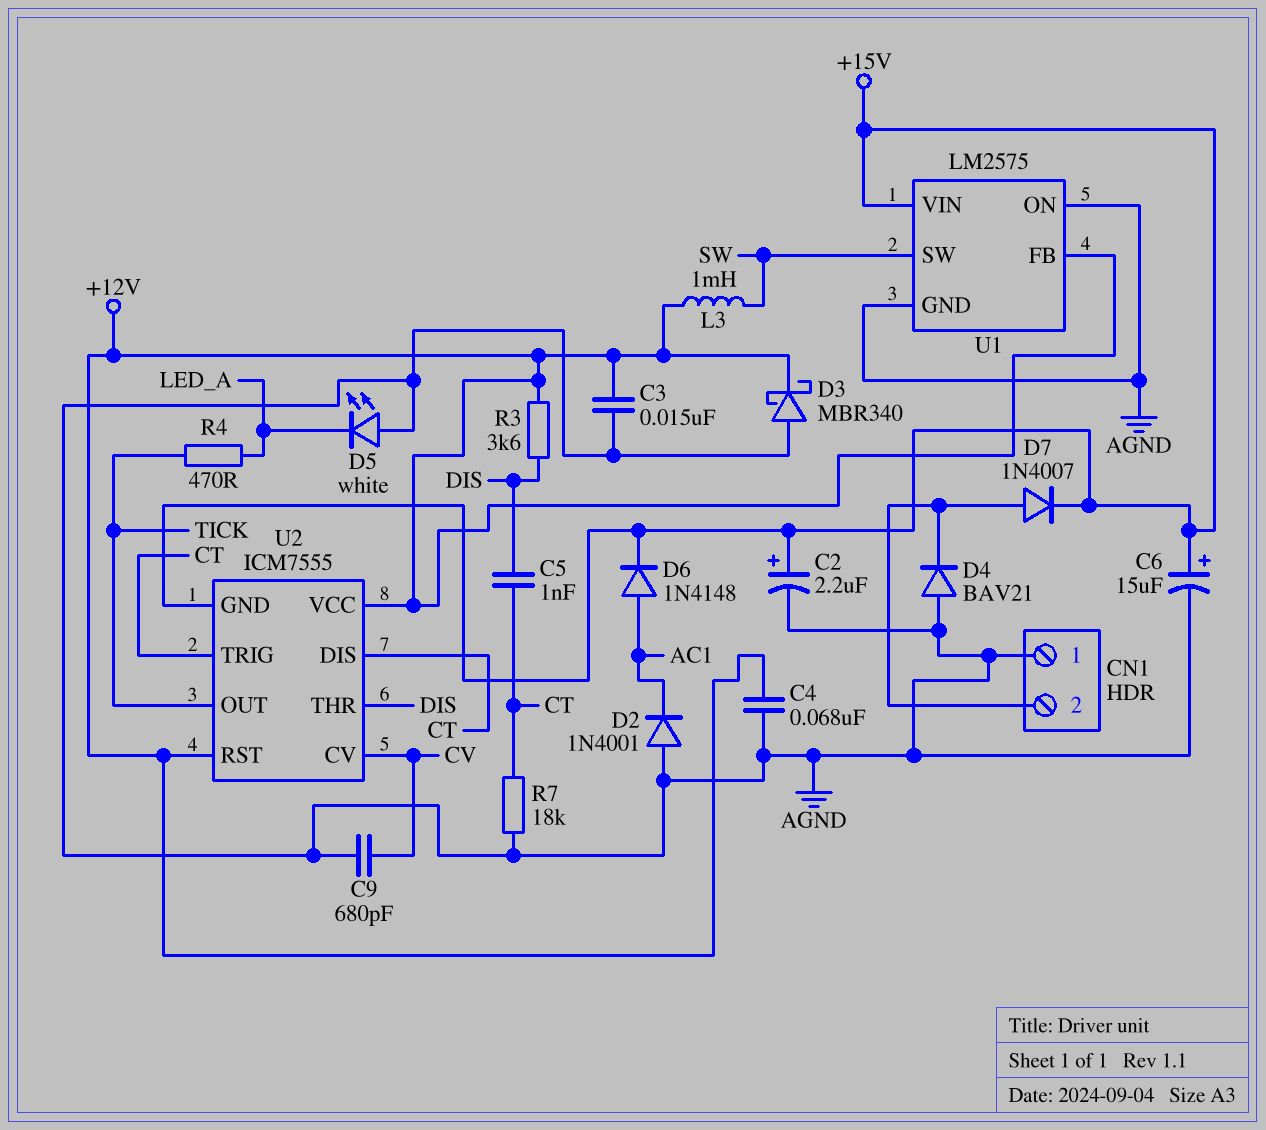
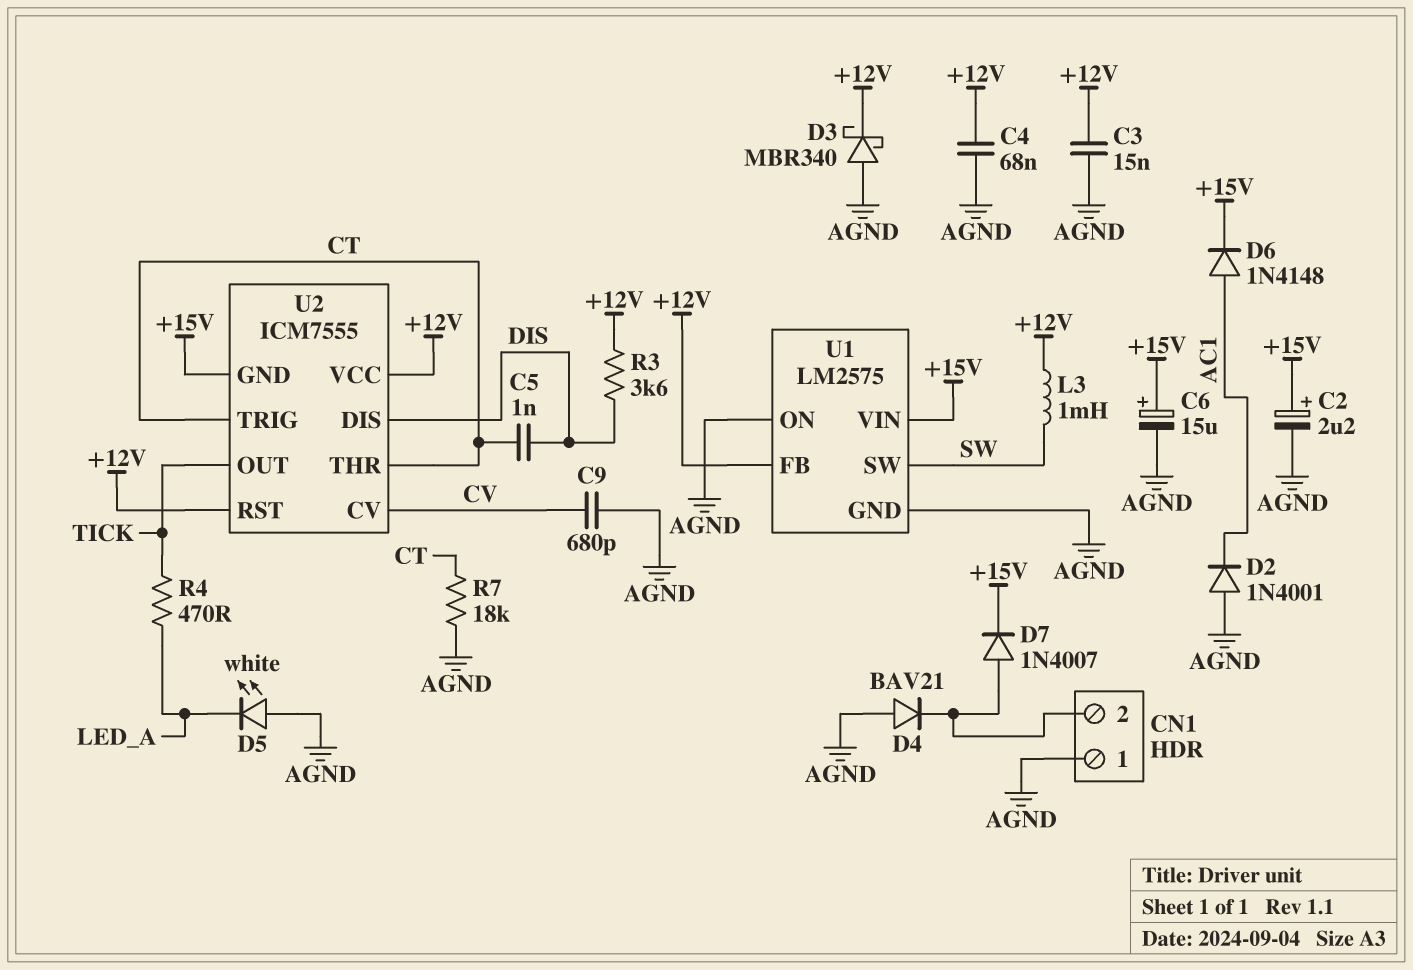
U2 pin DIS: CT -> DIS
U2 pin THR: DIS -> CT

